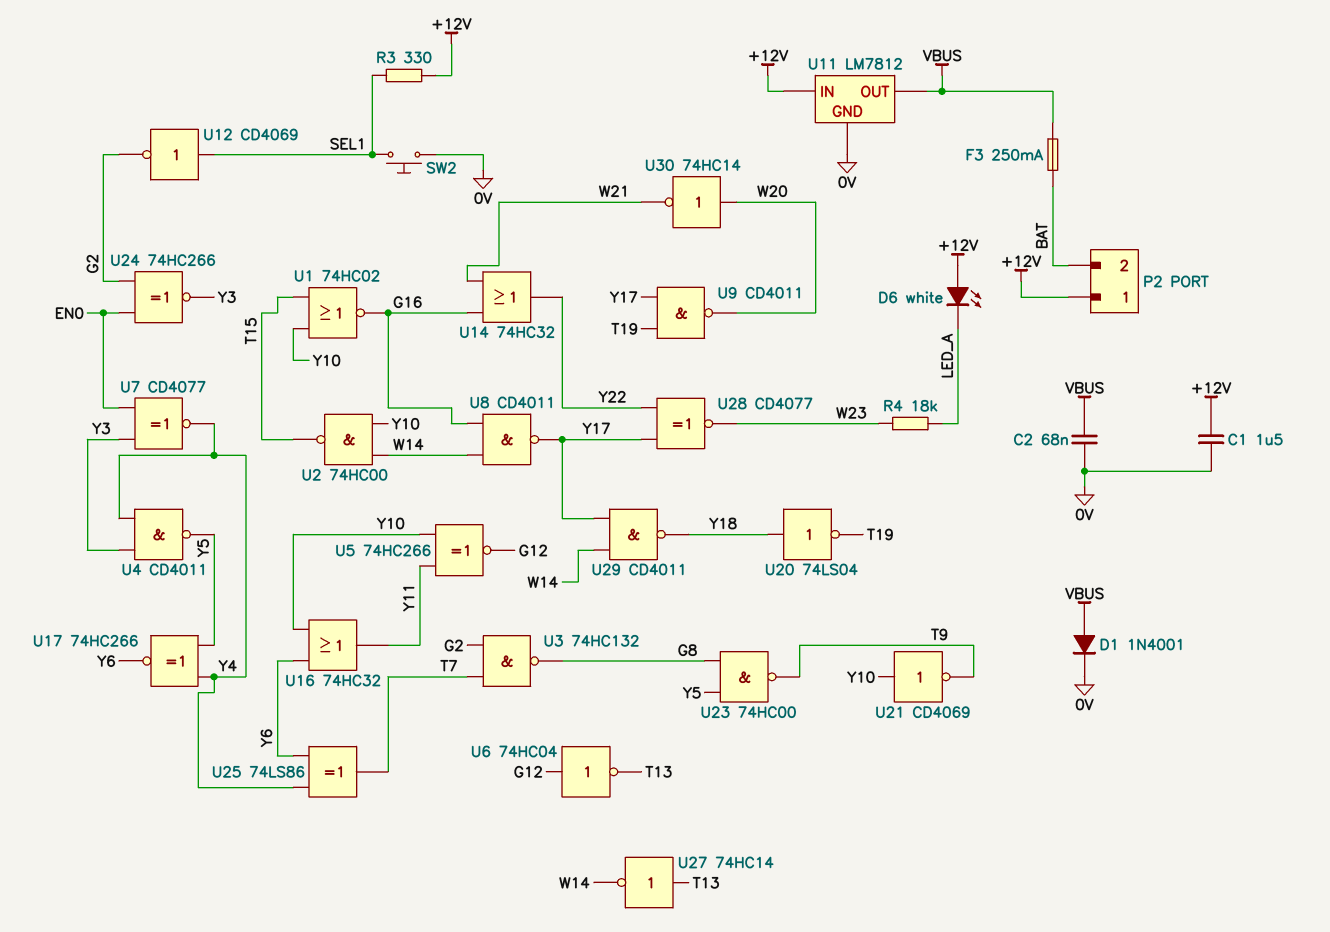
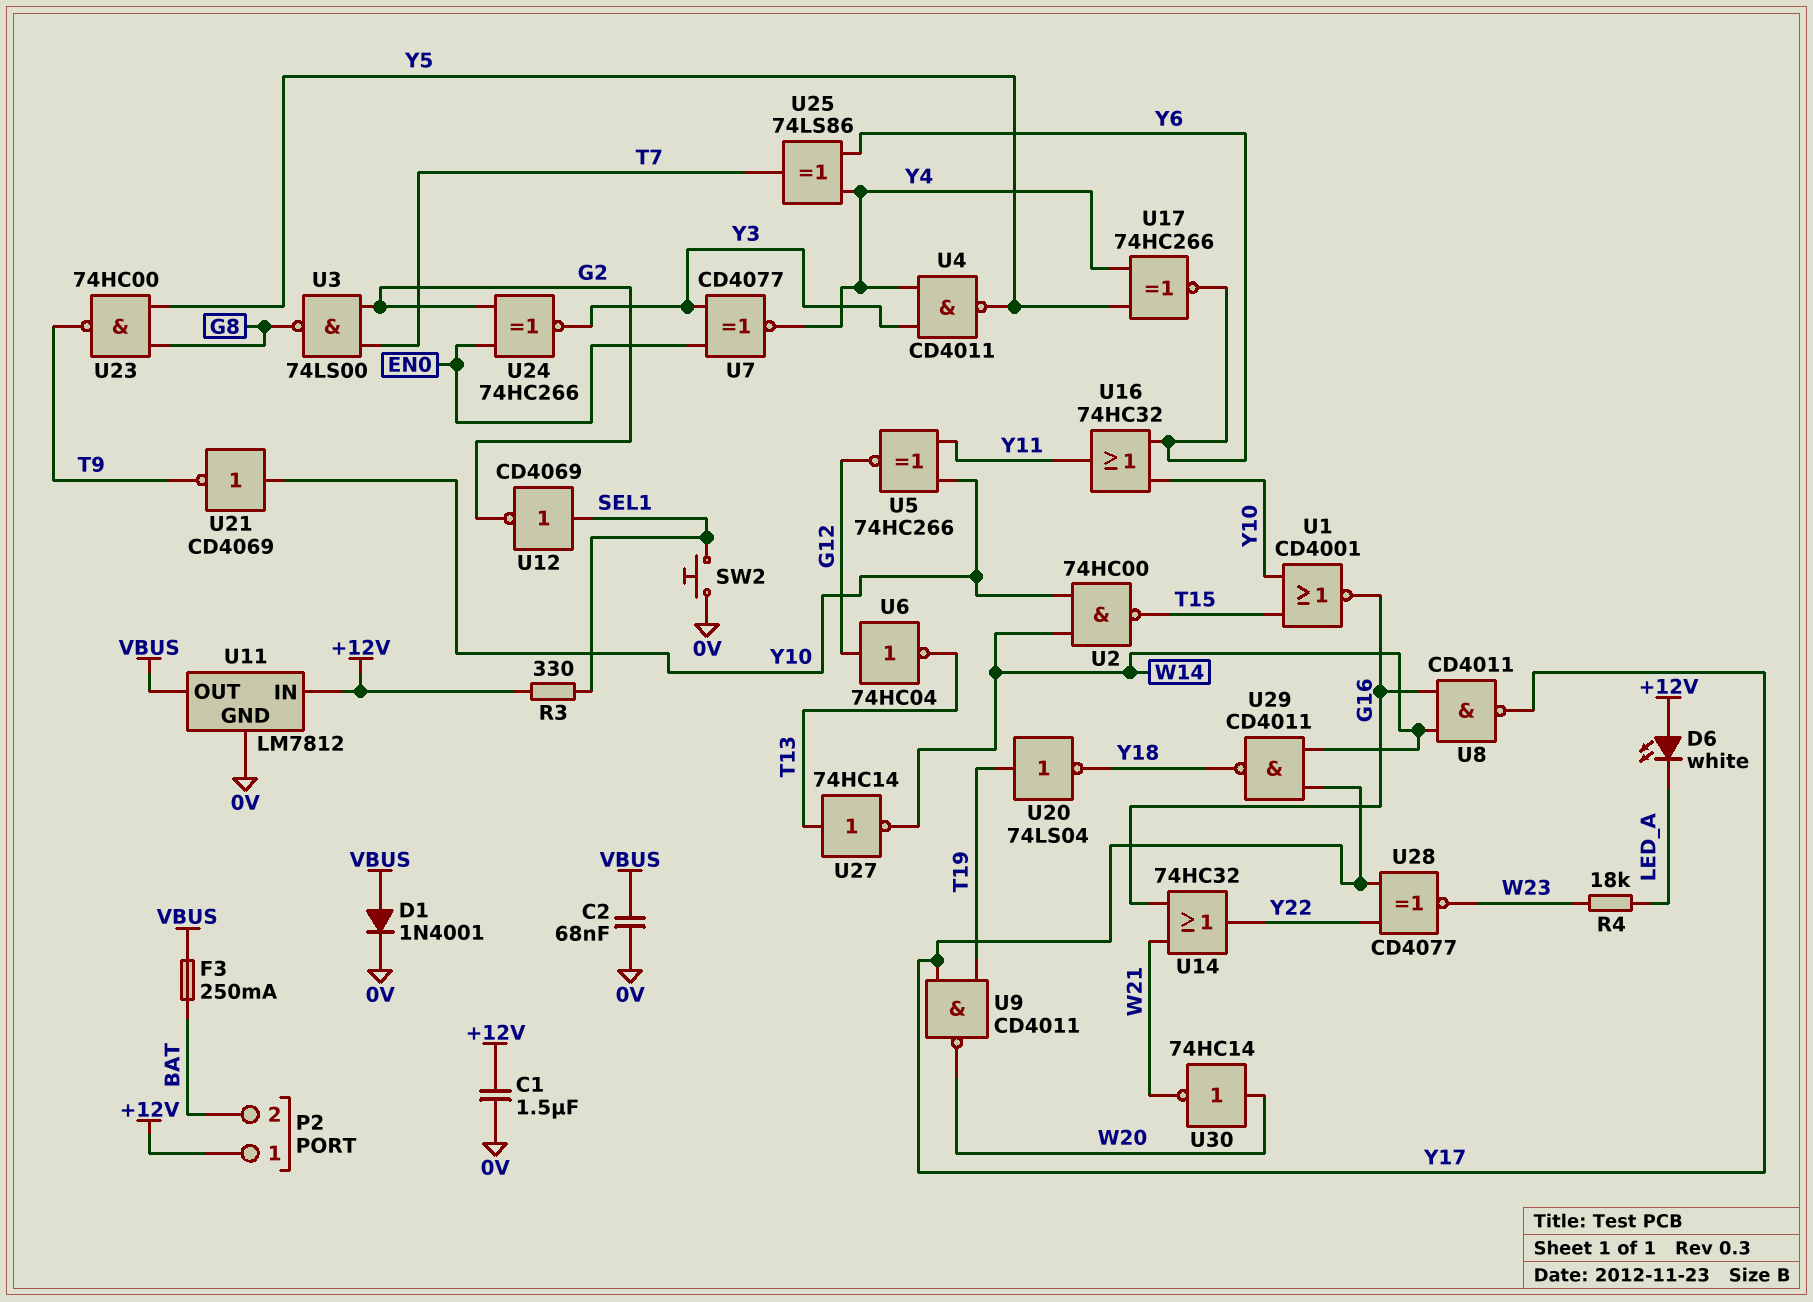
U1: NOR 74HC02 (in T15, in Y10, out G16) -> NOR CD4001 (in T15, in Y10, out G16)
U3: NAND 74HC132 (in G2, in T7, out G8) -> NAND 74LS00 (in G2, in T7, out G8)
U20: NOT 74LS04 (in Y18, out T19) -> NOT 74LS04 (in T19, out Y18)

